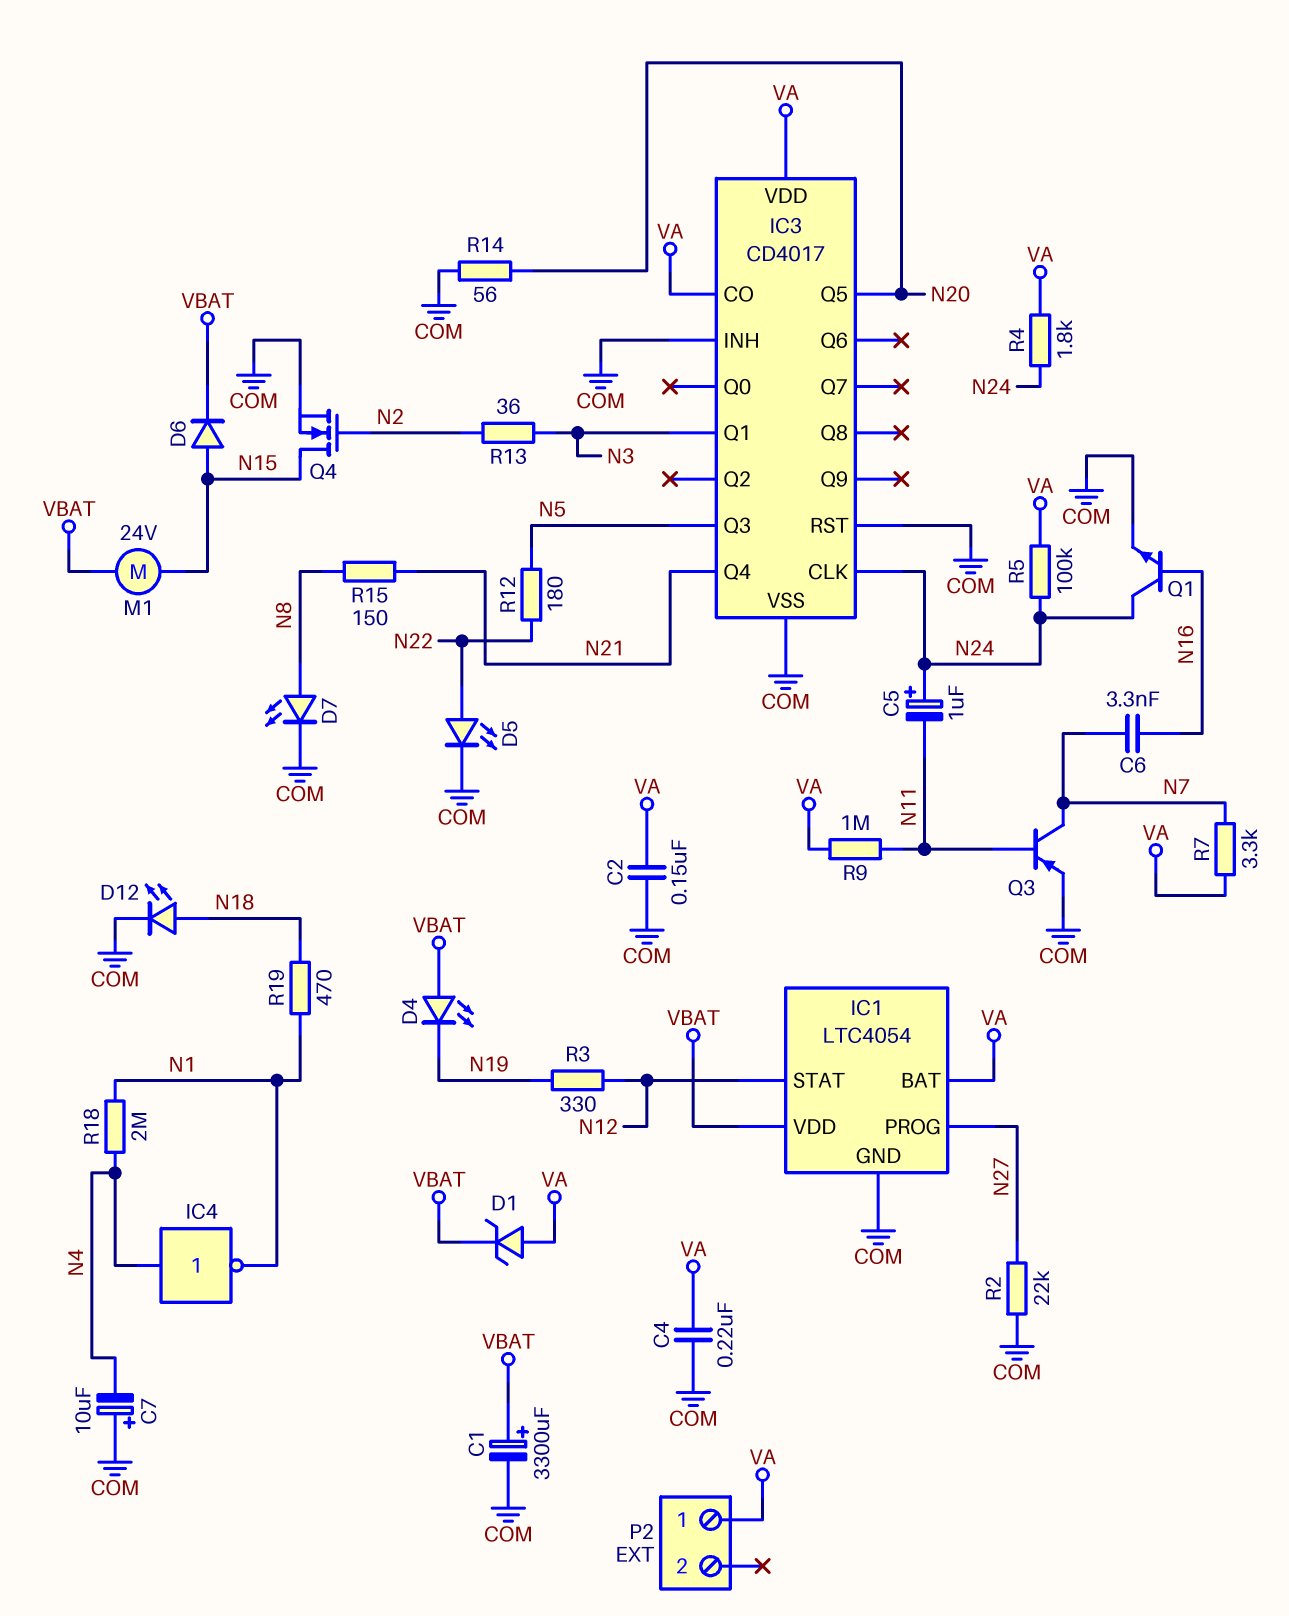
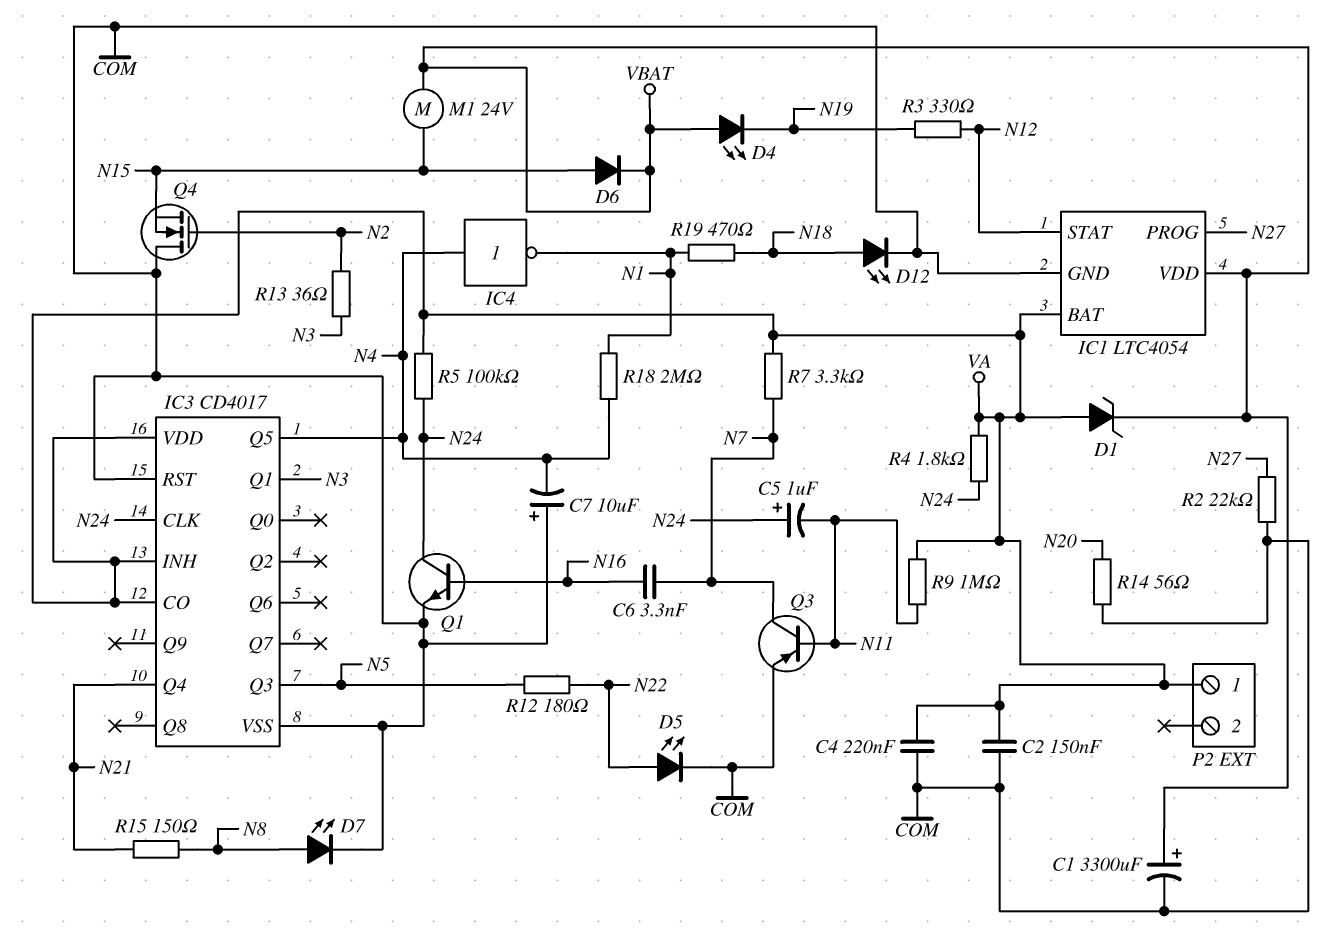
IC3 pin INH: COM -> VA
IC3 pin Q5: N20 -> N4
Q4: NMOS (G N2, D N15, S COM) -> NMOS (G N2, D COM, S N15)

